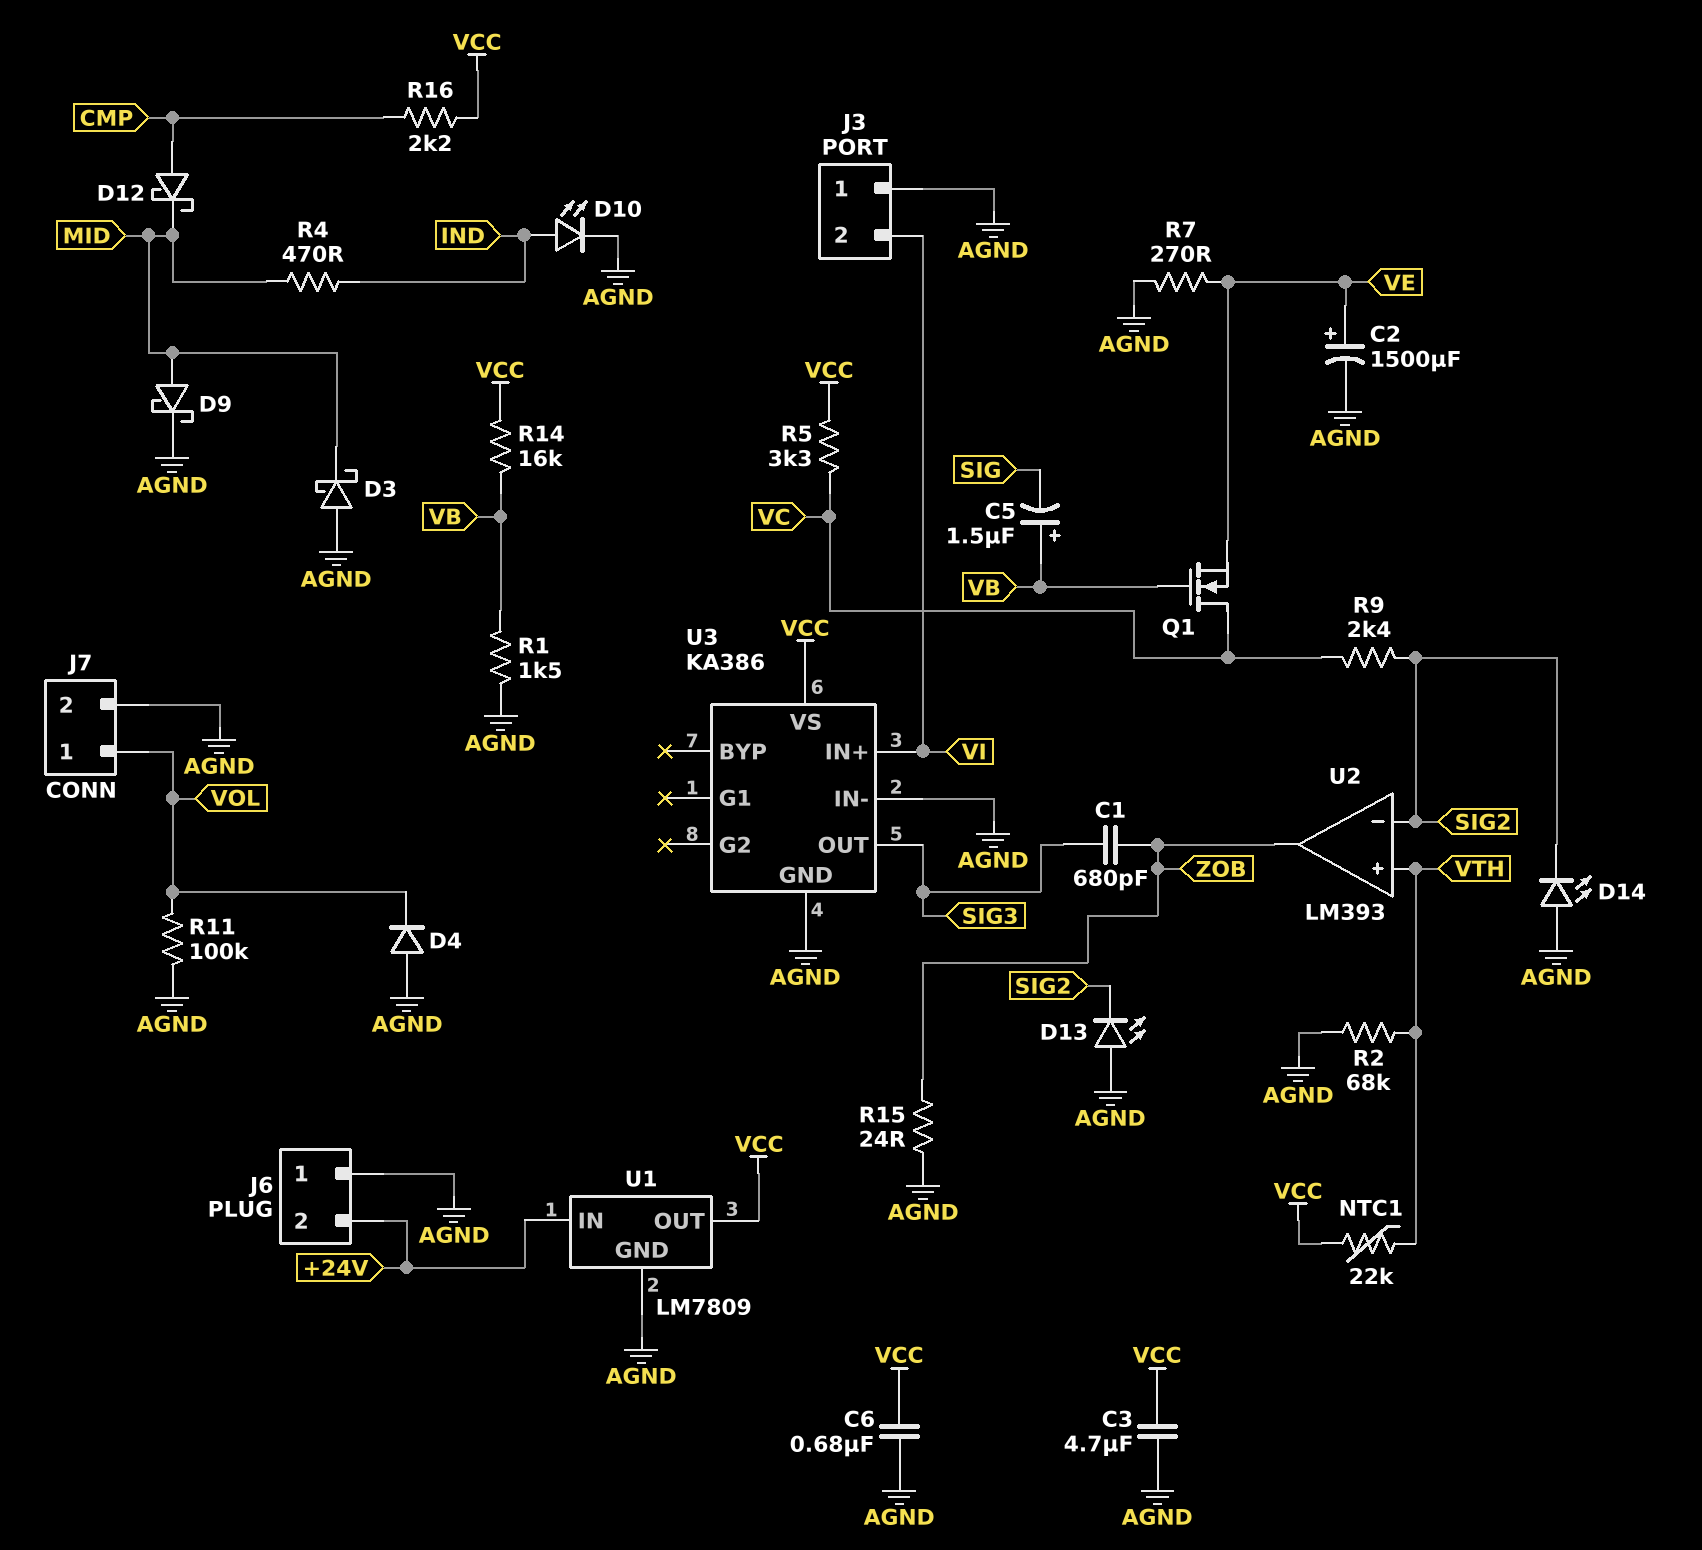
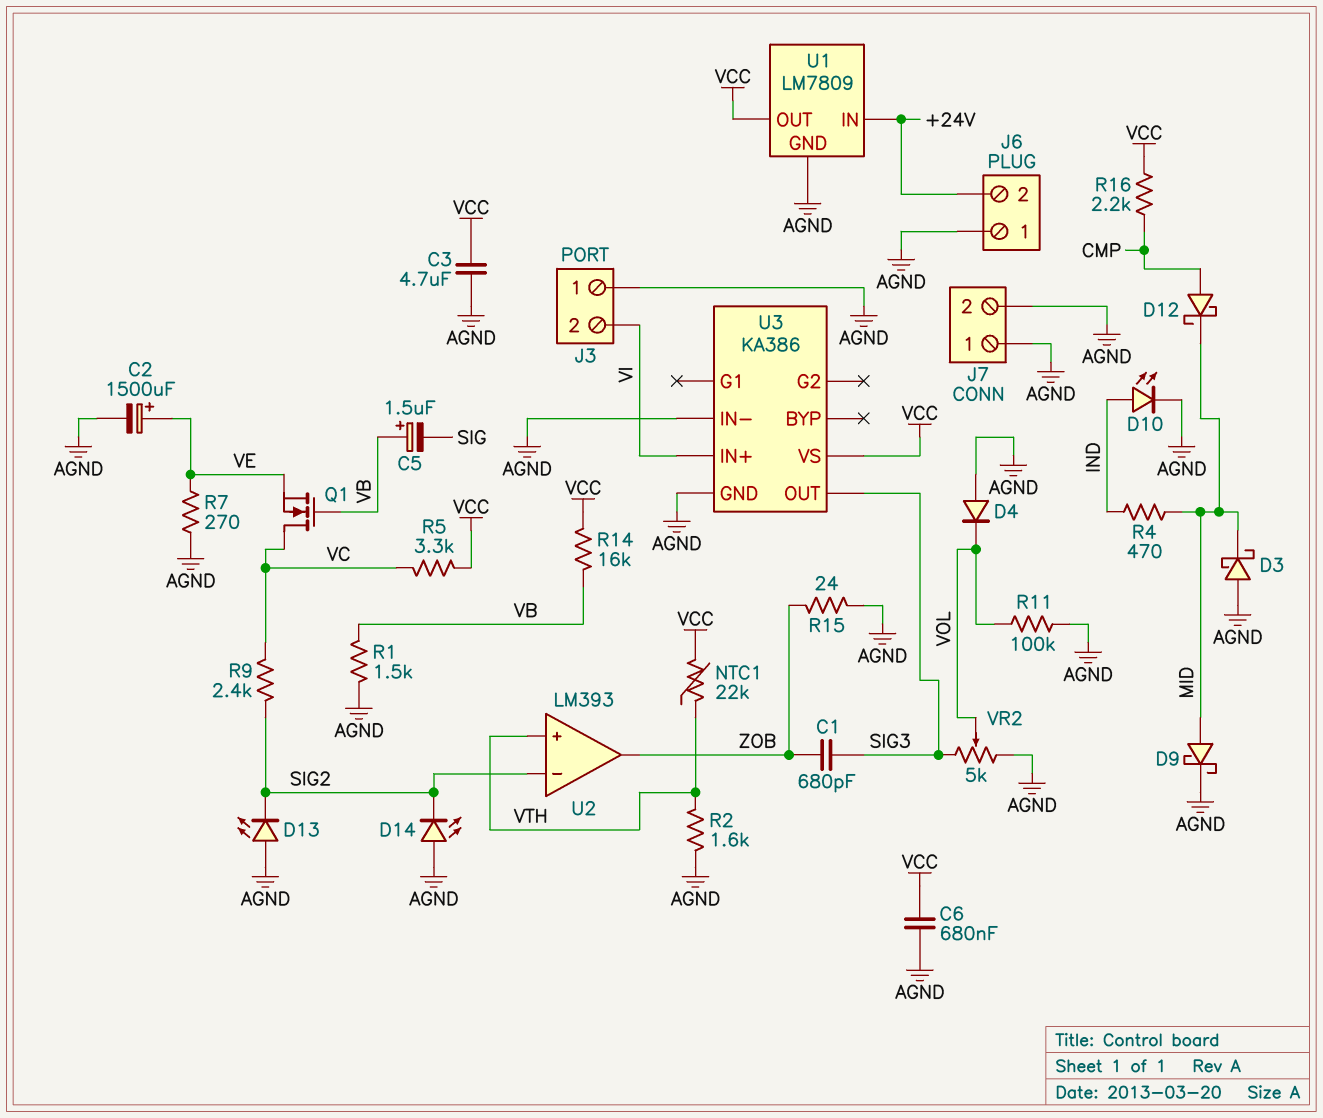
J7 pin 1: VOL -> AGND
R2: 68k (AGND, VTH) -> 1.6k (AGND, VTH)
VR2: none -> 5k (AGND, SIG3, wiper VOL)

